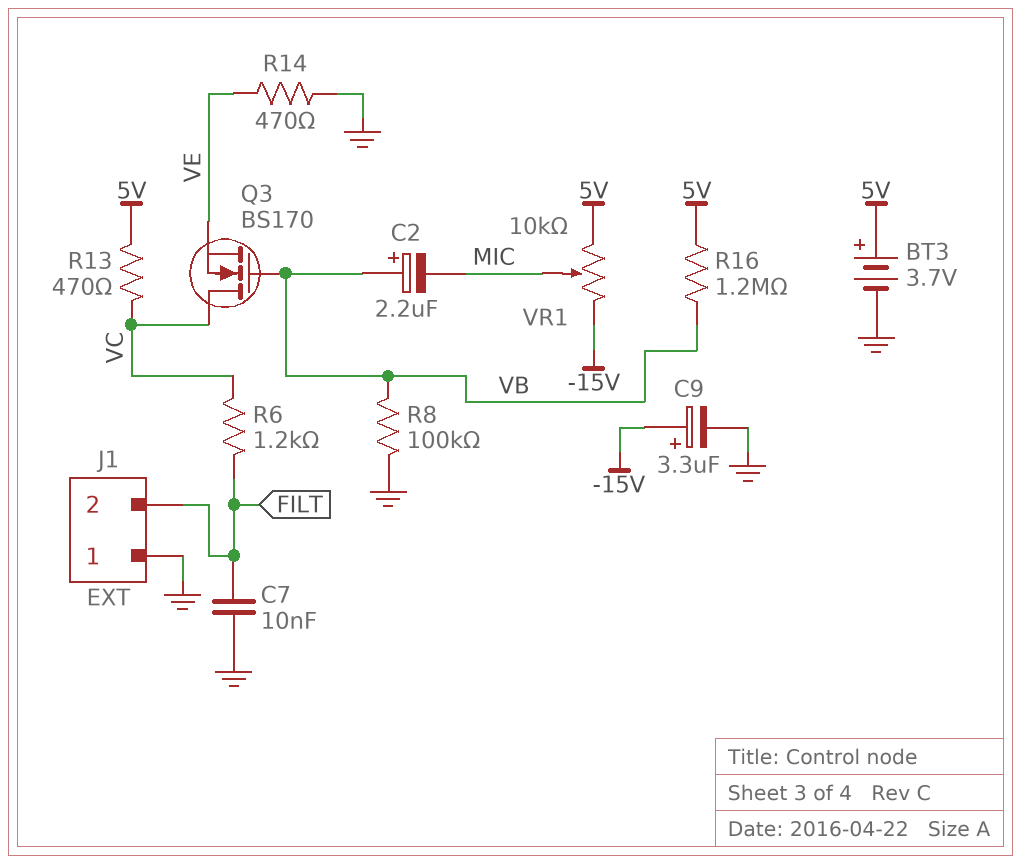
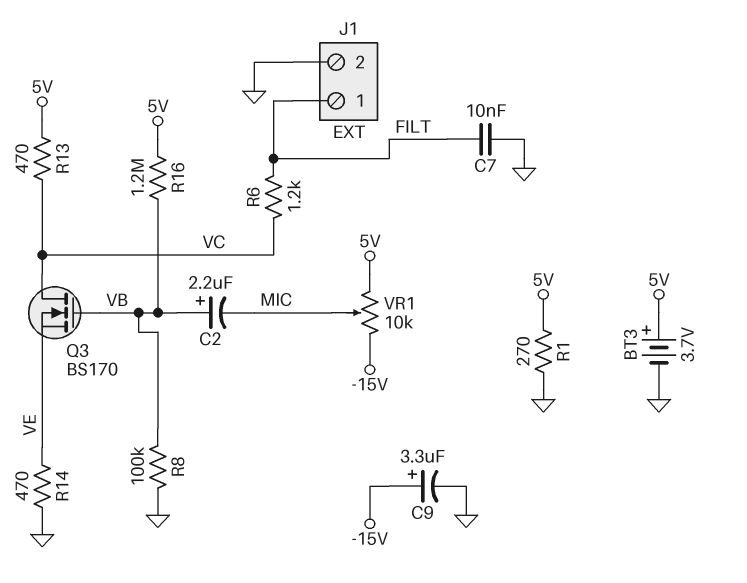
J1 pin 1: GND -> FILT
J1 pin 2: FILT -> GND
R1: none -> 270 (5V, GND)

